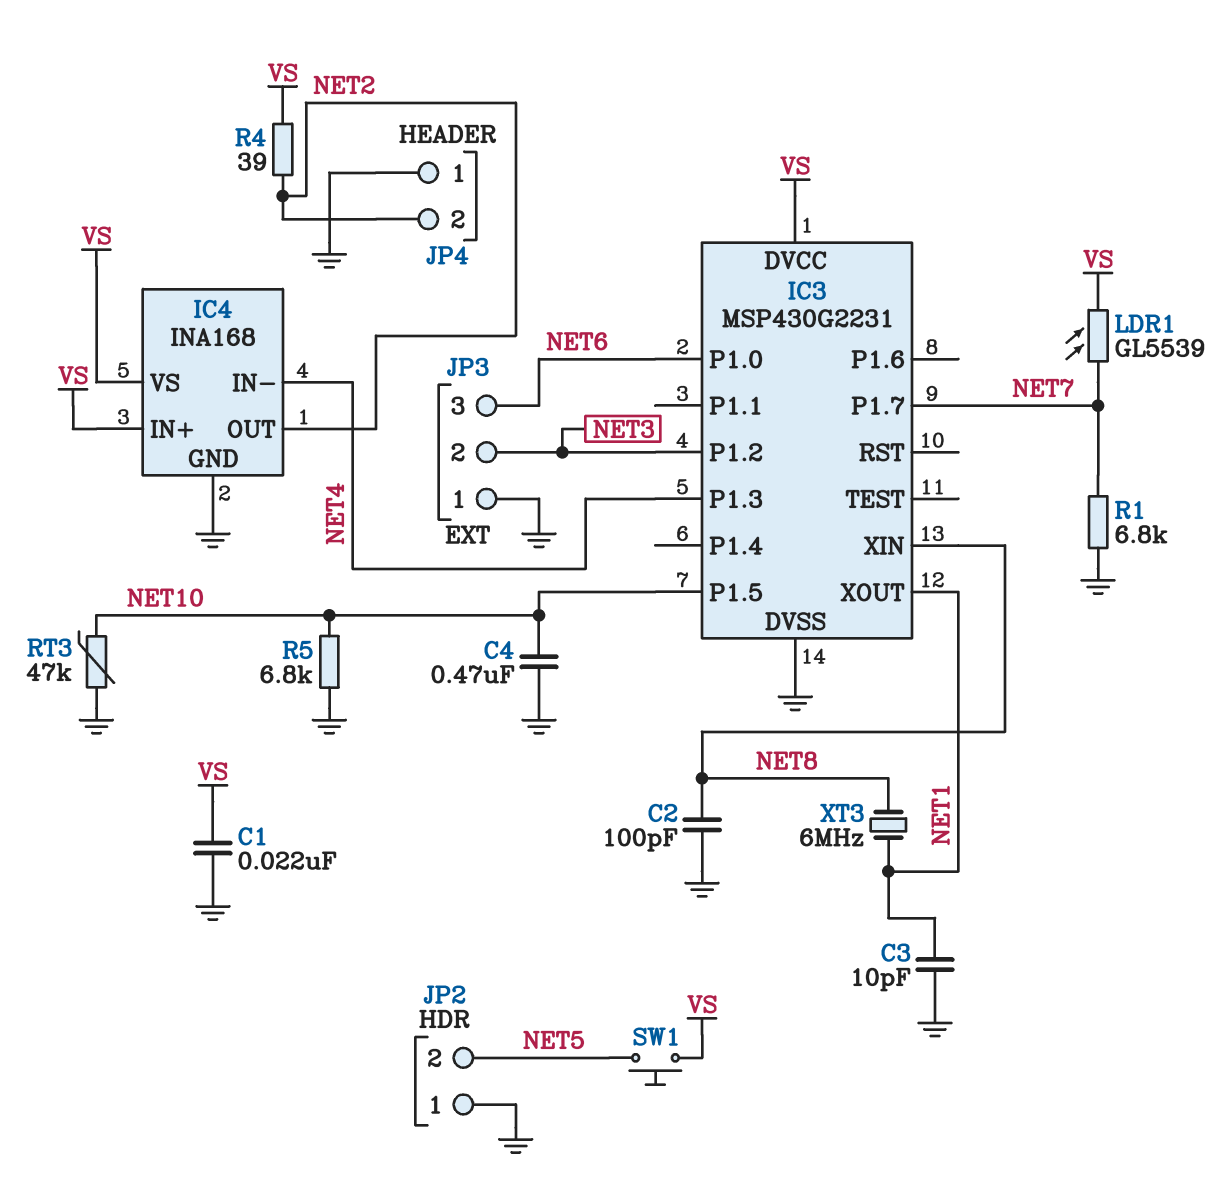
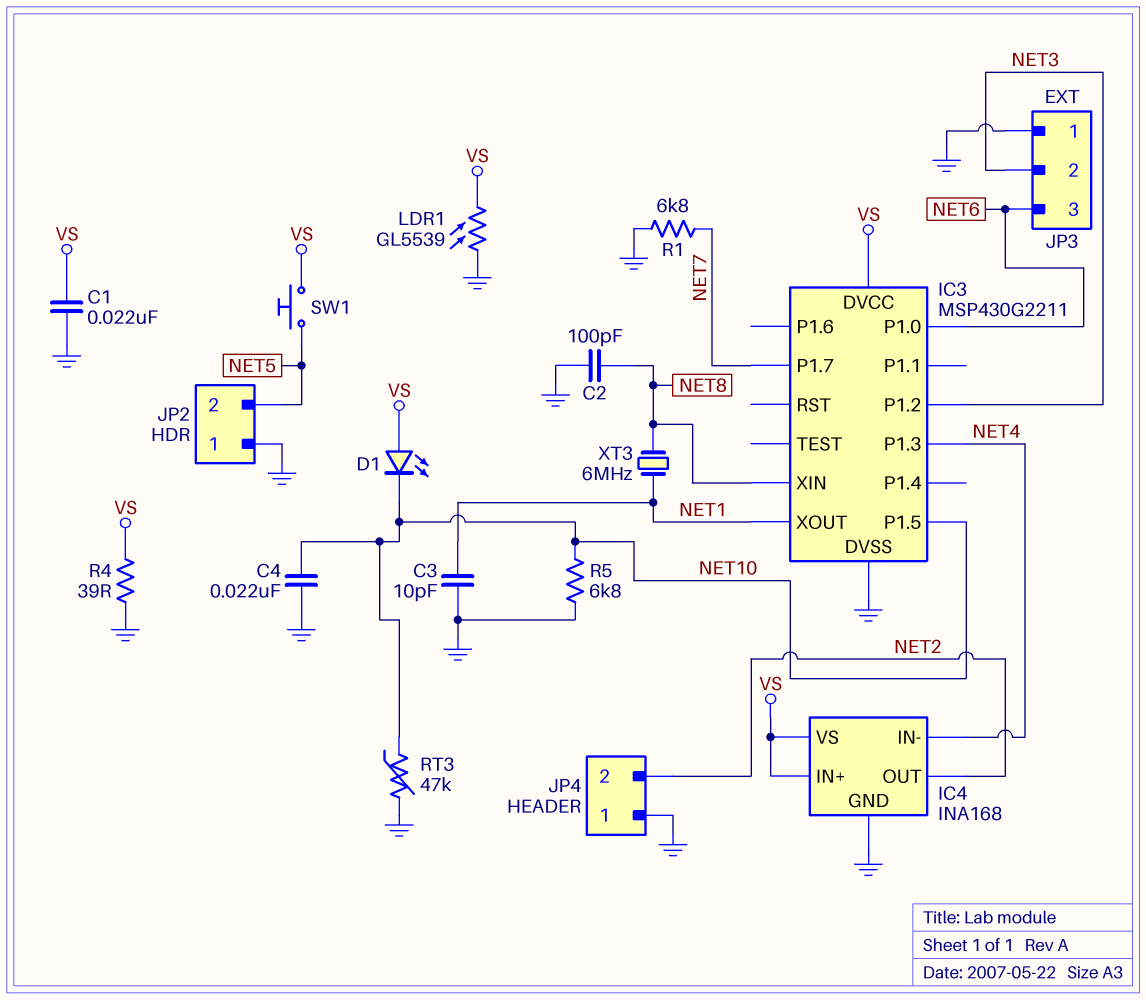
C4: 470nF (GND, NET10) -> 22nF (GND, NET10)
D1: none -> LED (A VS, K NET10)
IC3: MSP430G2231 -> MSP430G2211
LDR1: GL5539 (NET7, VS) -> GL5539 (GND, VS)
R4: 39 (NET2, VS) -> 39 (GND, VS)

